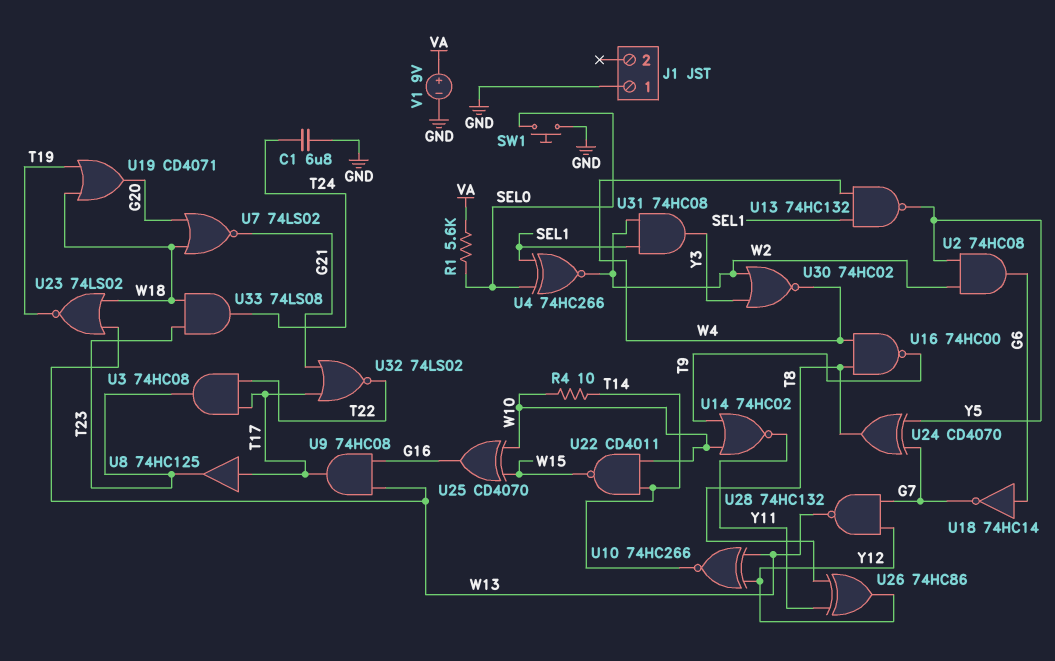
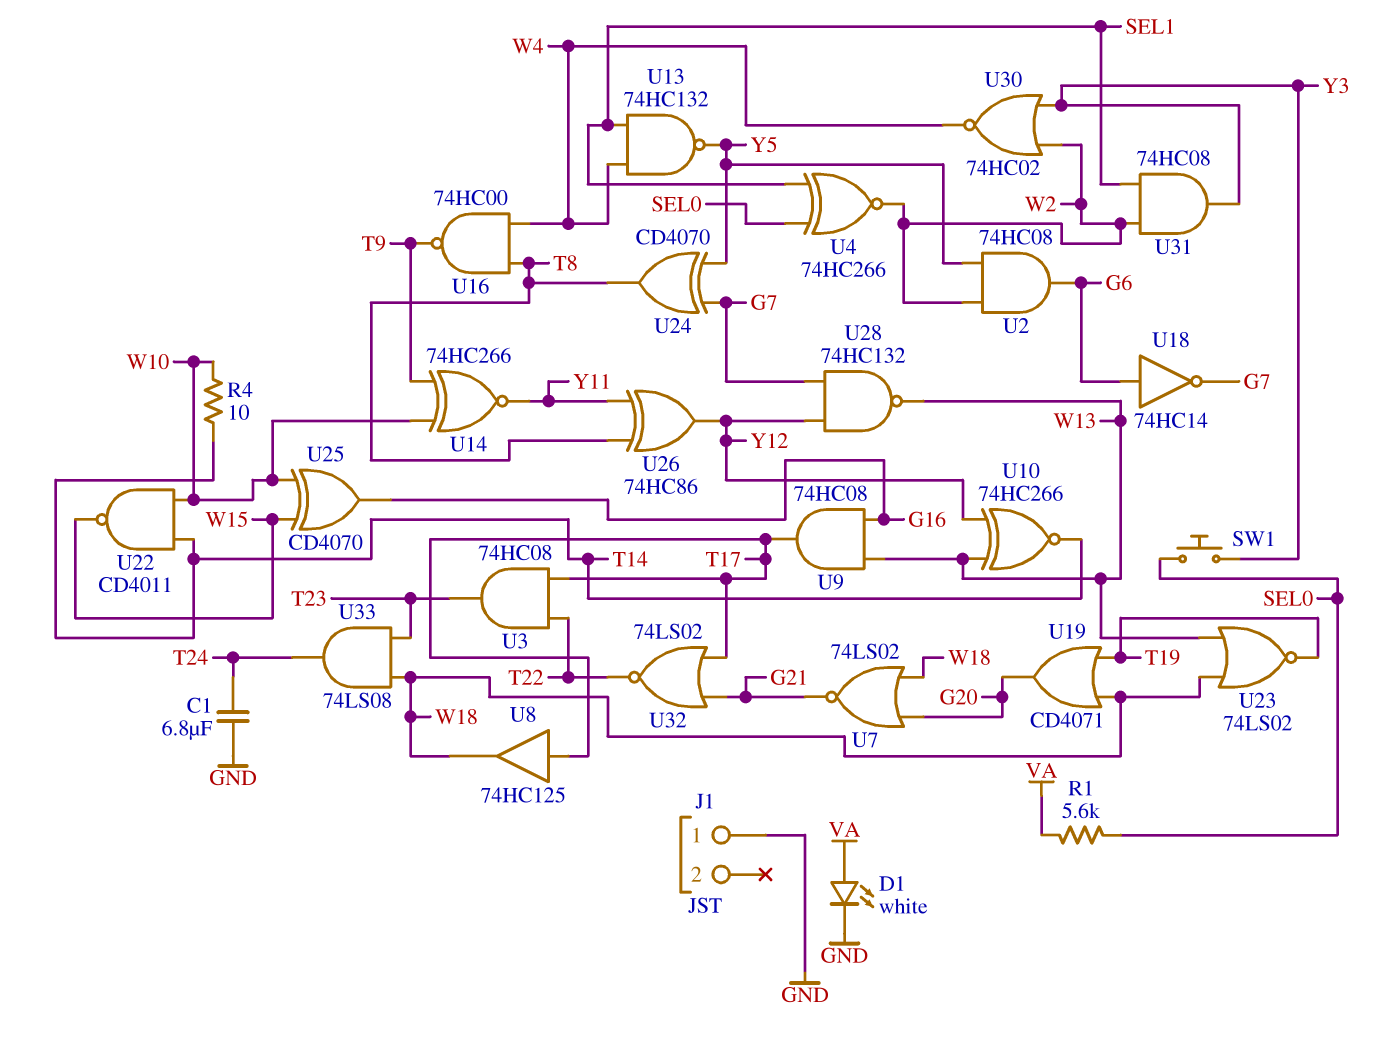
D1: none -> LED white (A VA, K GND)
SW1: button (GND, SEL0) -> button (SEL0, Y3)
U8: buffer 74HC125 (in T17, out T23) -> buffer 74HC125 (in T17, out W18)
U14: NOR 74HC02 (in T9, in W10, out Y11) -> XNOR 74HC266 (in T9, in W10, out Y11)
V1: 9V (plus VA, minus GND) -> none

